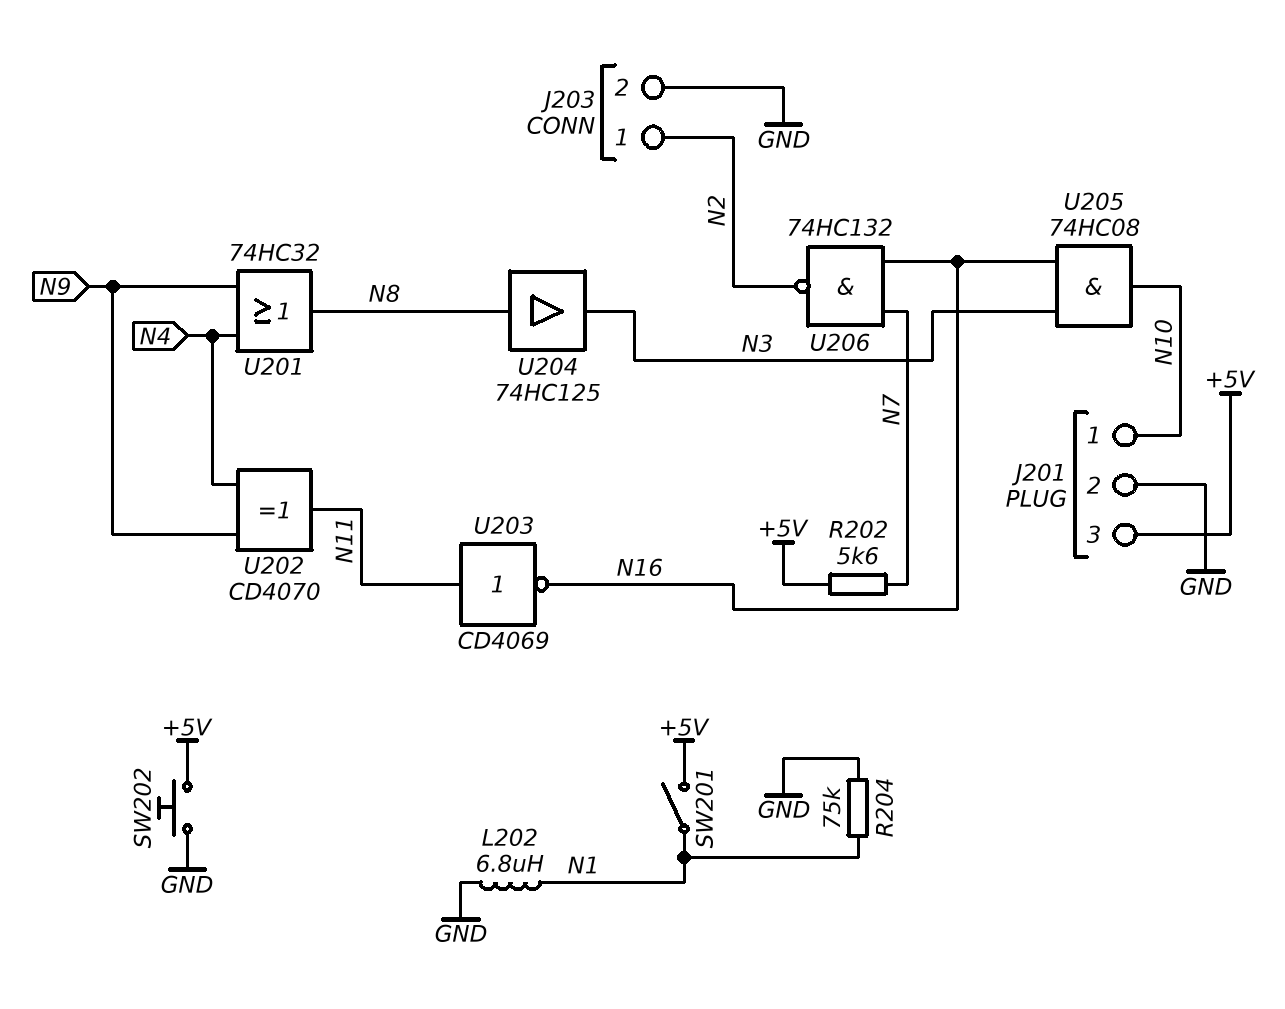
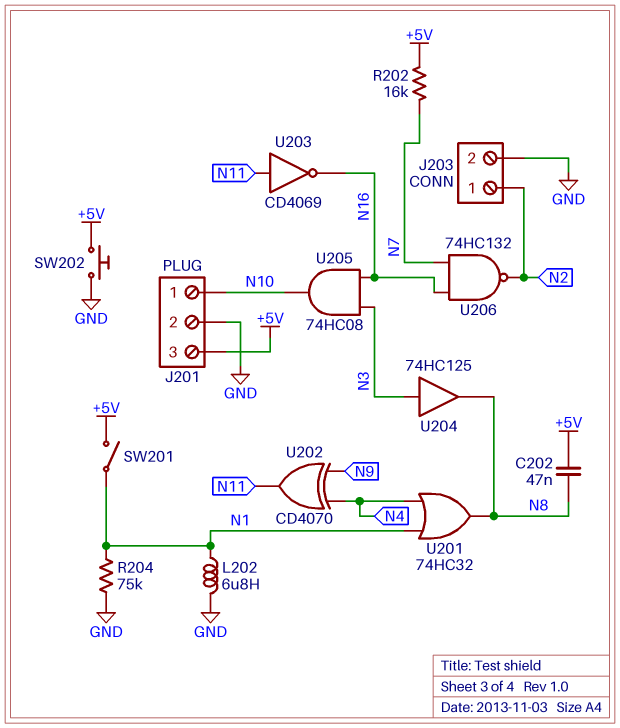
C202: none -> 47nF (+5V, N8)
R202: 5.6k (+5V, N7) -> 16k (+5V, N7)
U201: OR 74HC32 (in N4, in N9, out N8) -> OR 74HC32 (in N1, in N4, out N8)
U204: buffer 74HC125 (in N8, out N3) -> buffer 74HC125 (in N3, out N8)

